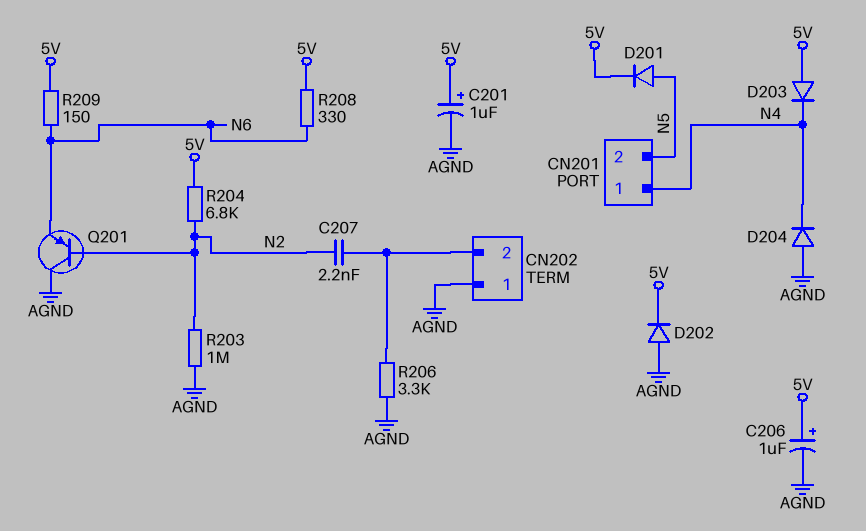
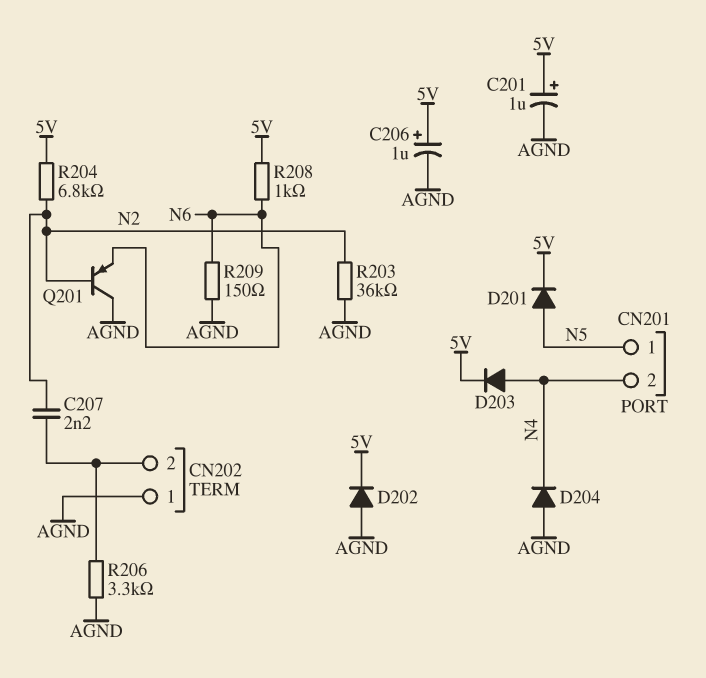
CN201 pin 1: N4 -> N5
CN201 pin 2: N5 -> N4
D203: diode (A 5V, K N4) -> diode (A N4, K 5V)
R203: 1M (AGND, N2) -> 36k (AGND, N2)
R208: 330 (5V, N6) -> 1k (5V, N6)
R209: 150 (5V, N6) -> 150 (AGND, N6)

